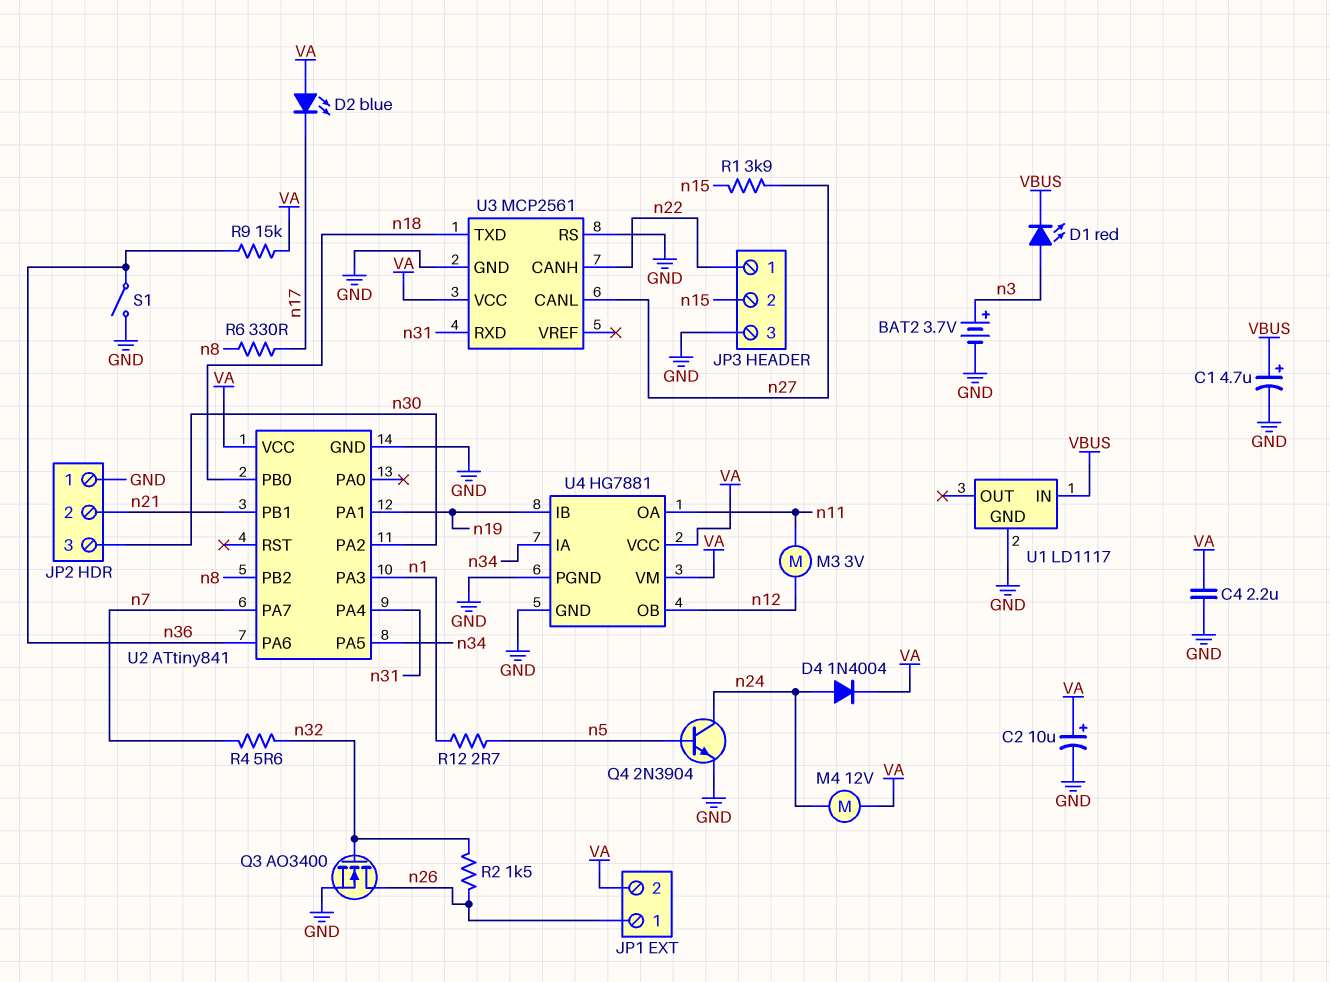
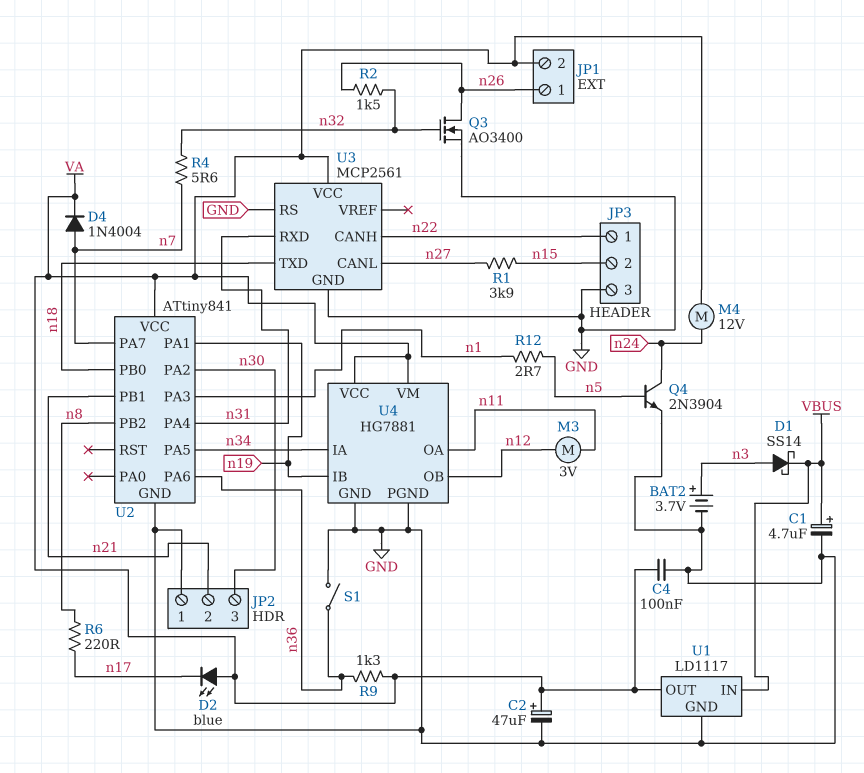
C2: 10uF (plus VA, minus GND) -> 47uF (plus VA, minus GND)
C4: 2.2uF (GND, VA) -> 100nF (GND, VA)
D1: LED red (A n3, K VBUS) -> schottky SS14 (A n3, K VBUS)
D4: diode 1N4004 (A n24, K VA) -> diode 1N4004 (A n7, K VA)
R6: 330 (n8, n17) -> 220 (n8, n17)
R9: 15k (VA, n36) -> 1.3k (VA, n36)
U1 pin OUT: none -> VA

